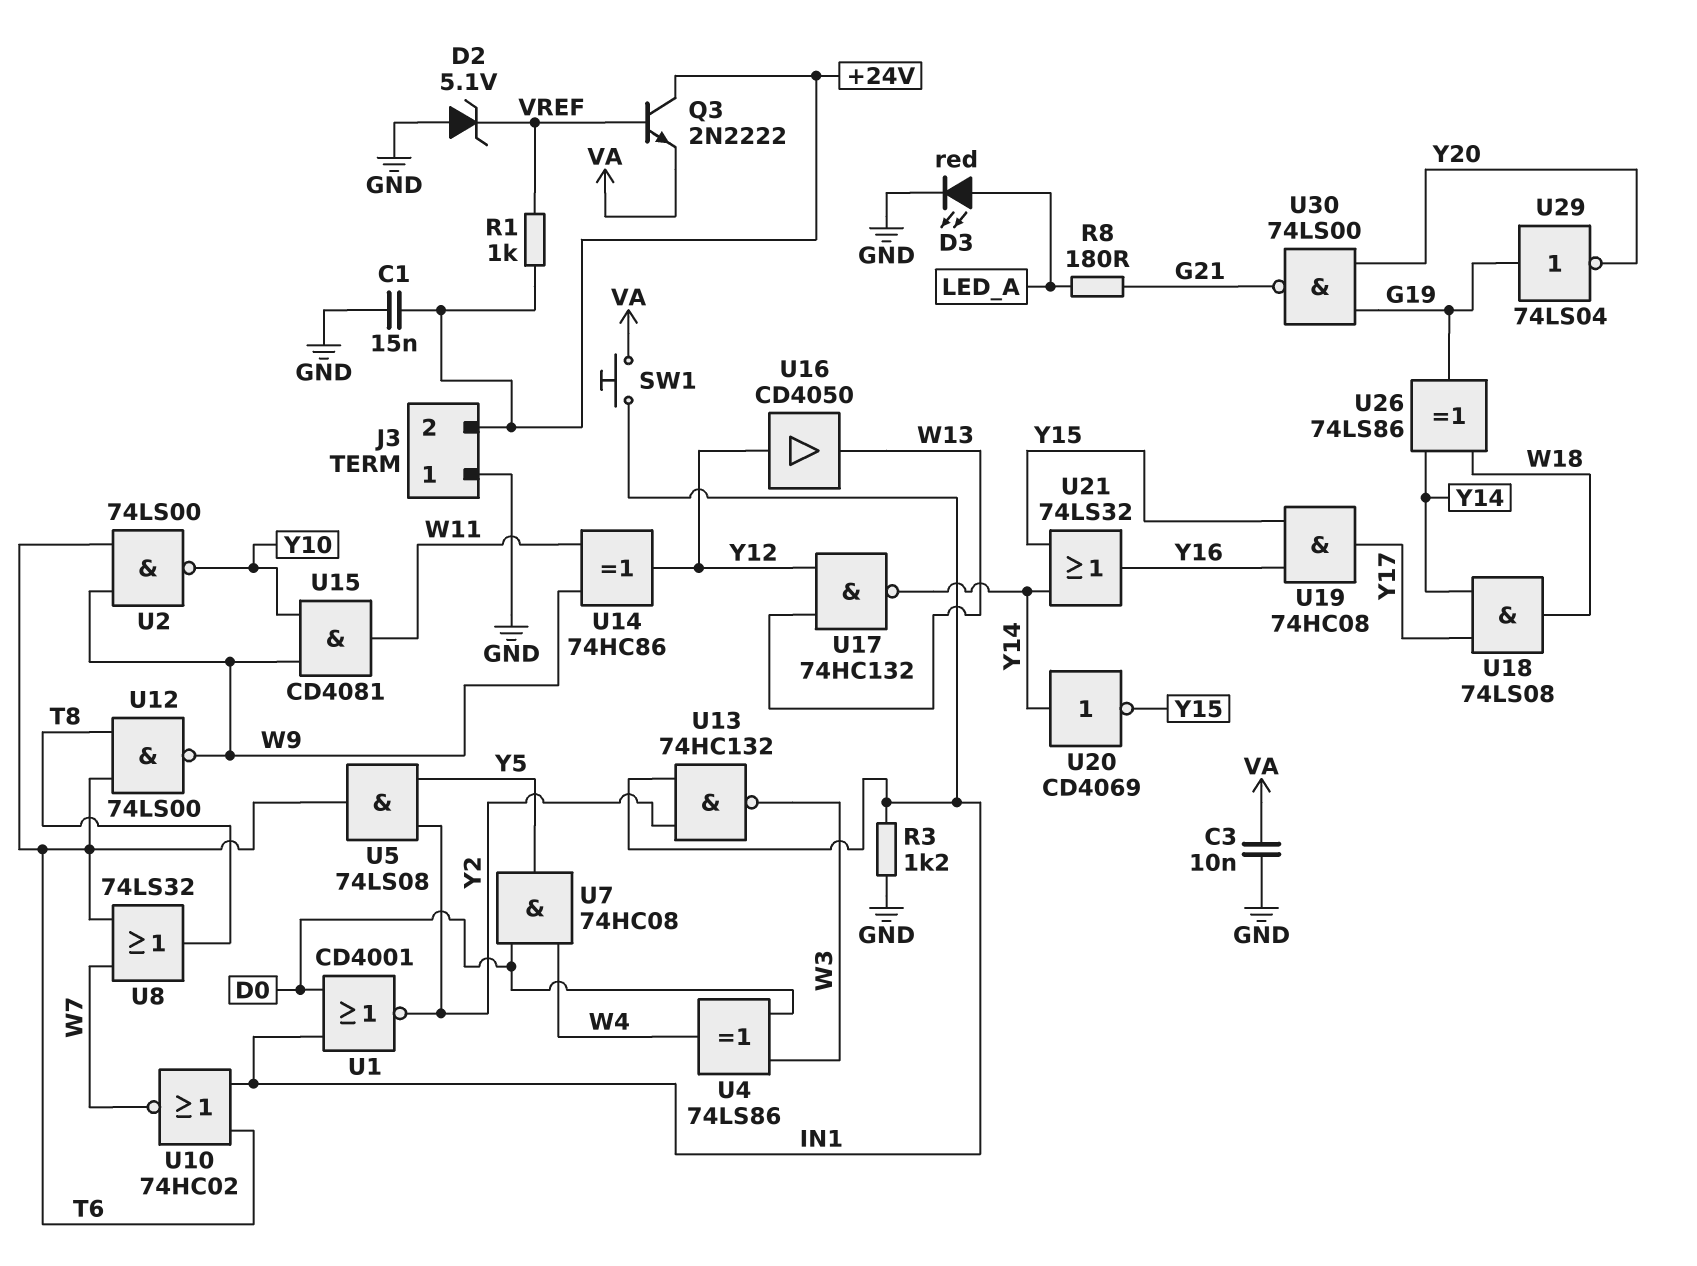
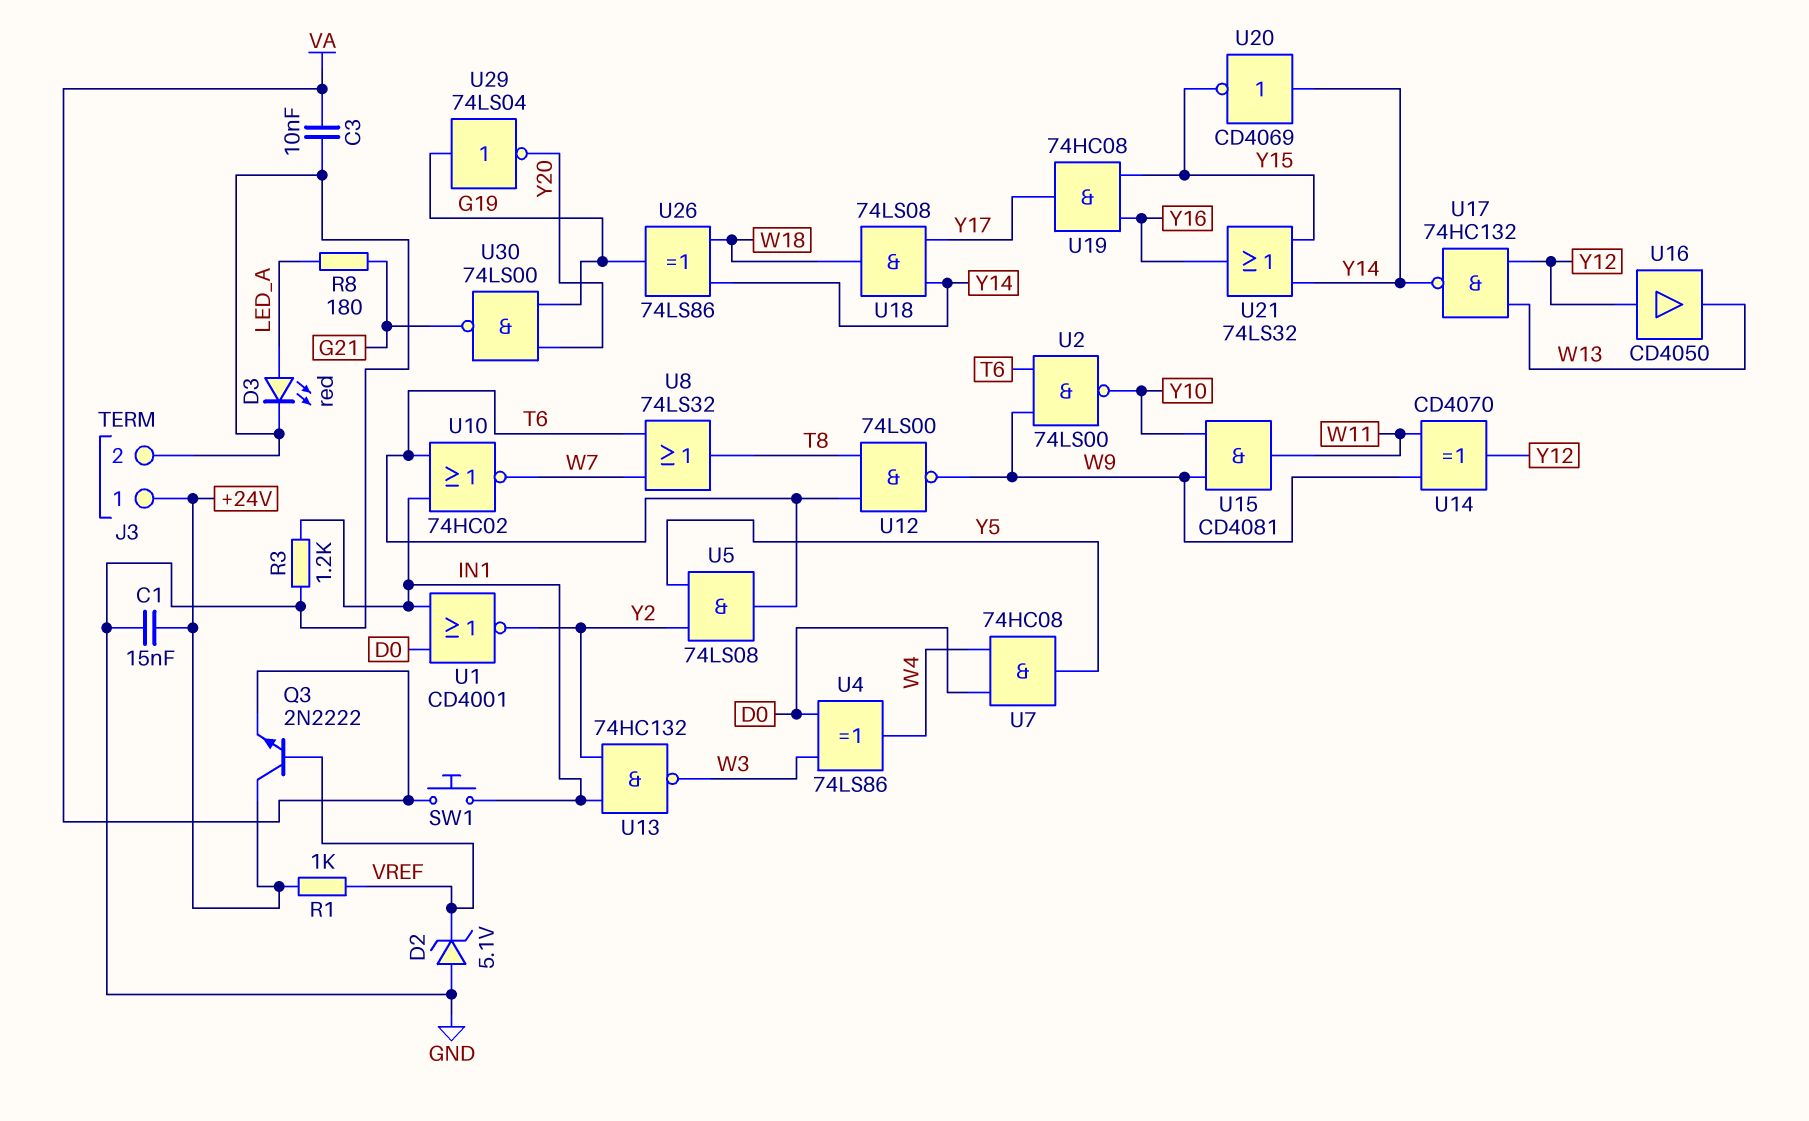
J3 pin 1: GND -> +24V
J3 pin 2: +24V -> GND
U14: XOR 74HC86 (in W9, in W11, out Y12) -> XOR CD4070 (in W9, in W11, out Y12)

